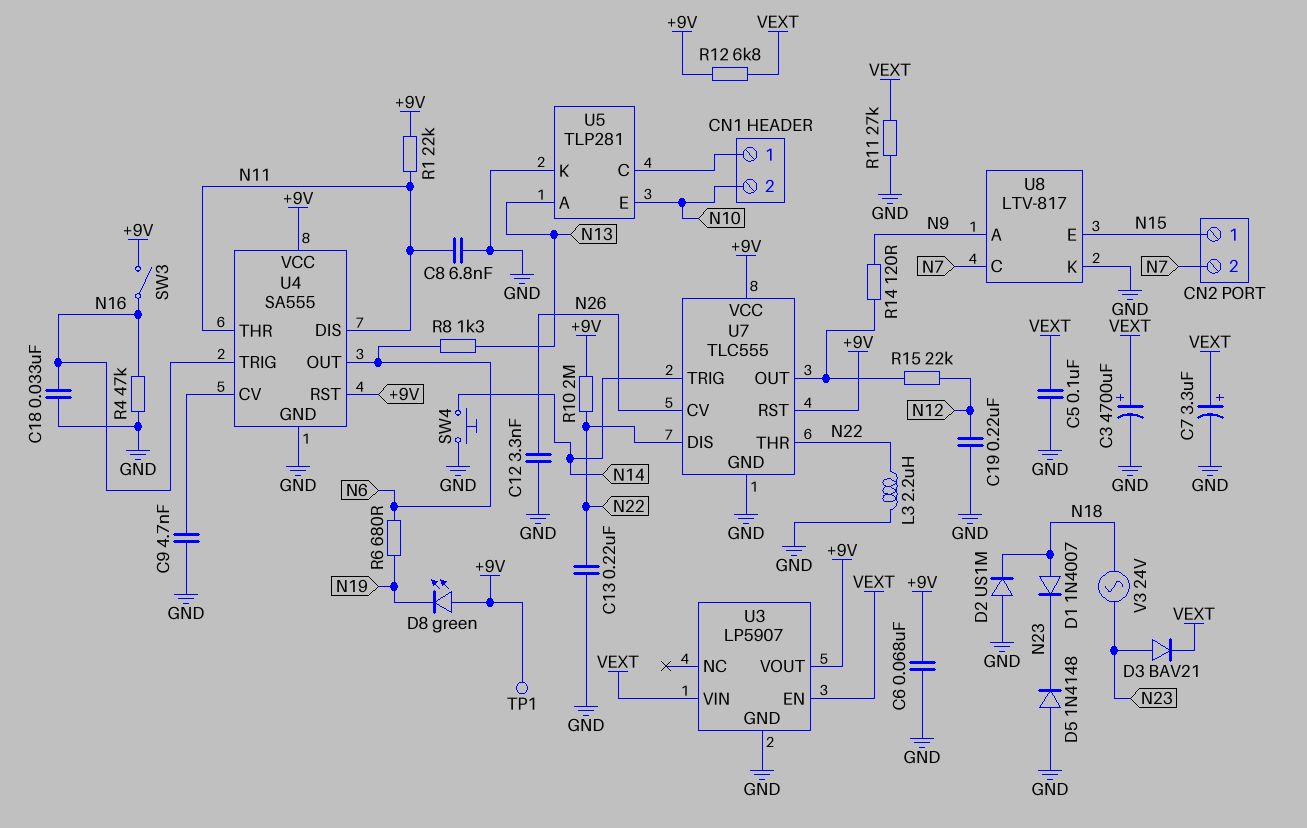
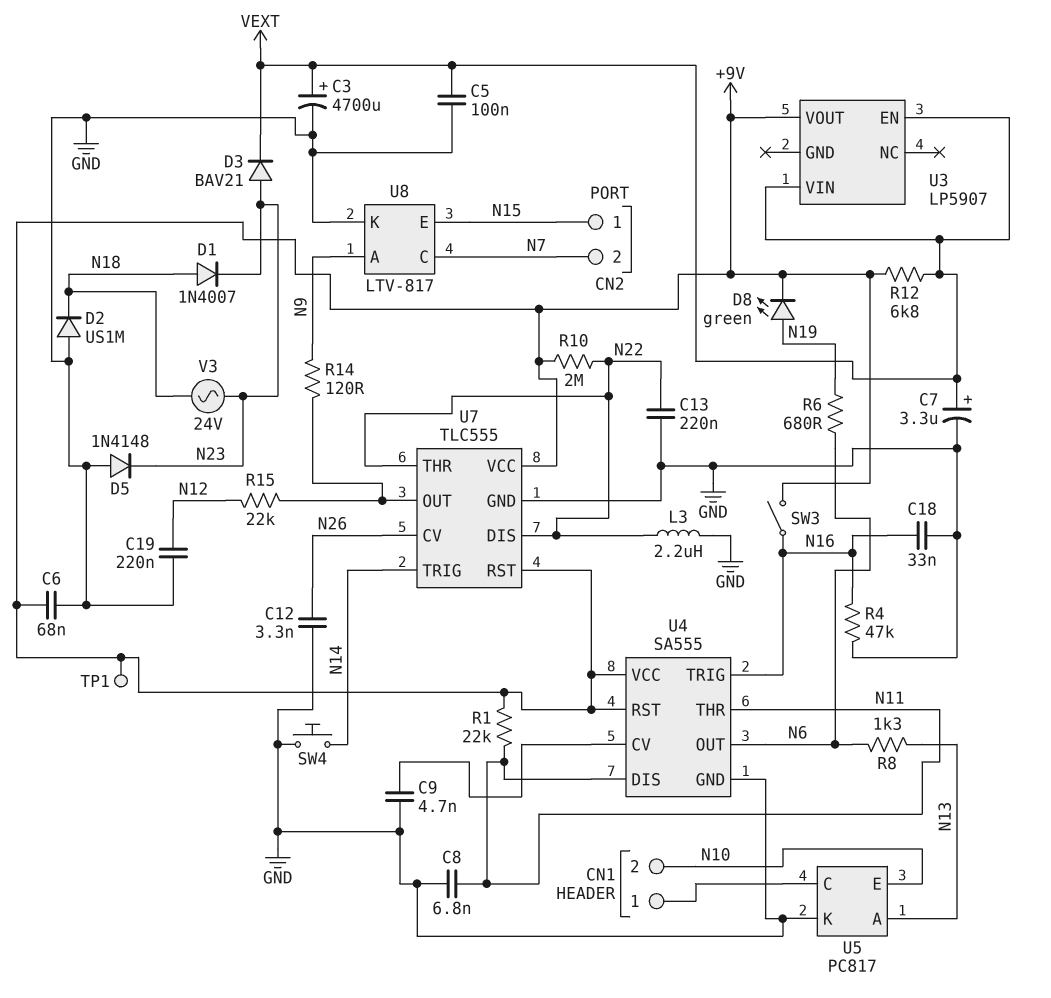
D8: LED green (A +9V, K N19) -> LED green (A N19, K +9V)
R11: 27k (GND, VEXT) -> none
U3 pin GND: GND -> none
U5: TLP281 -> PC817

